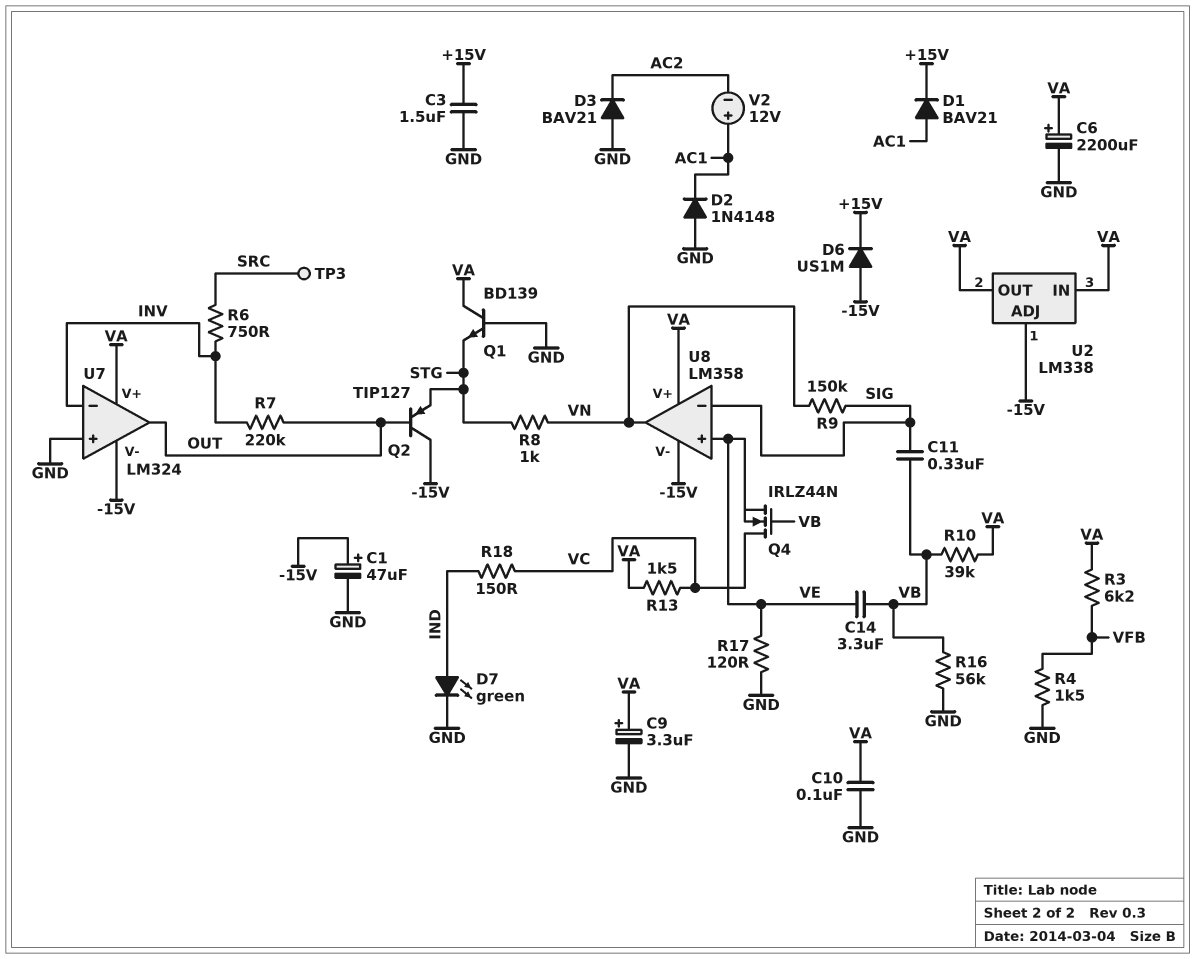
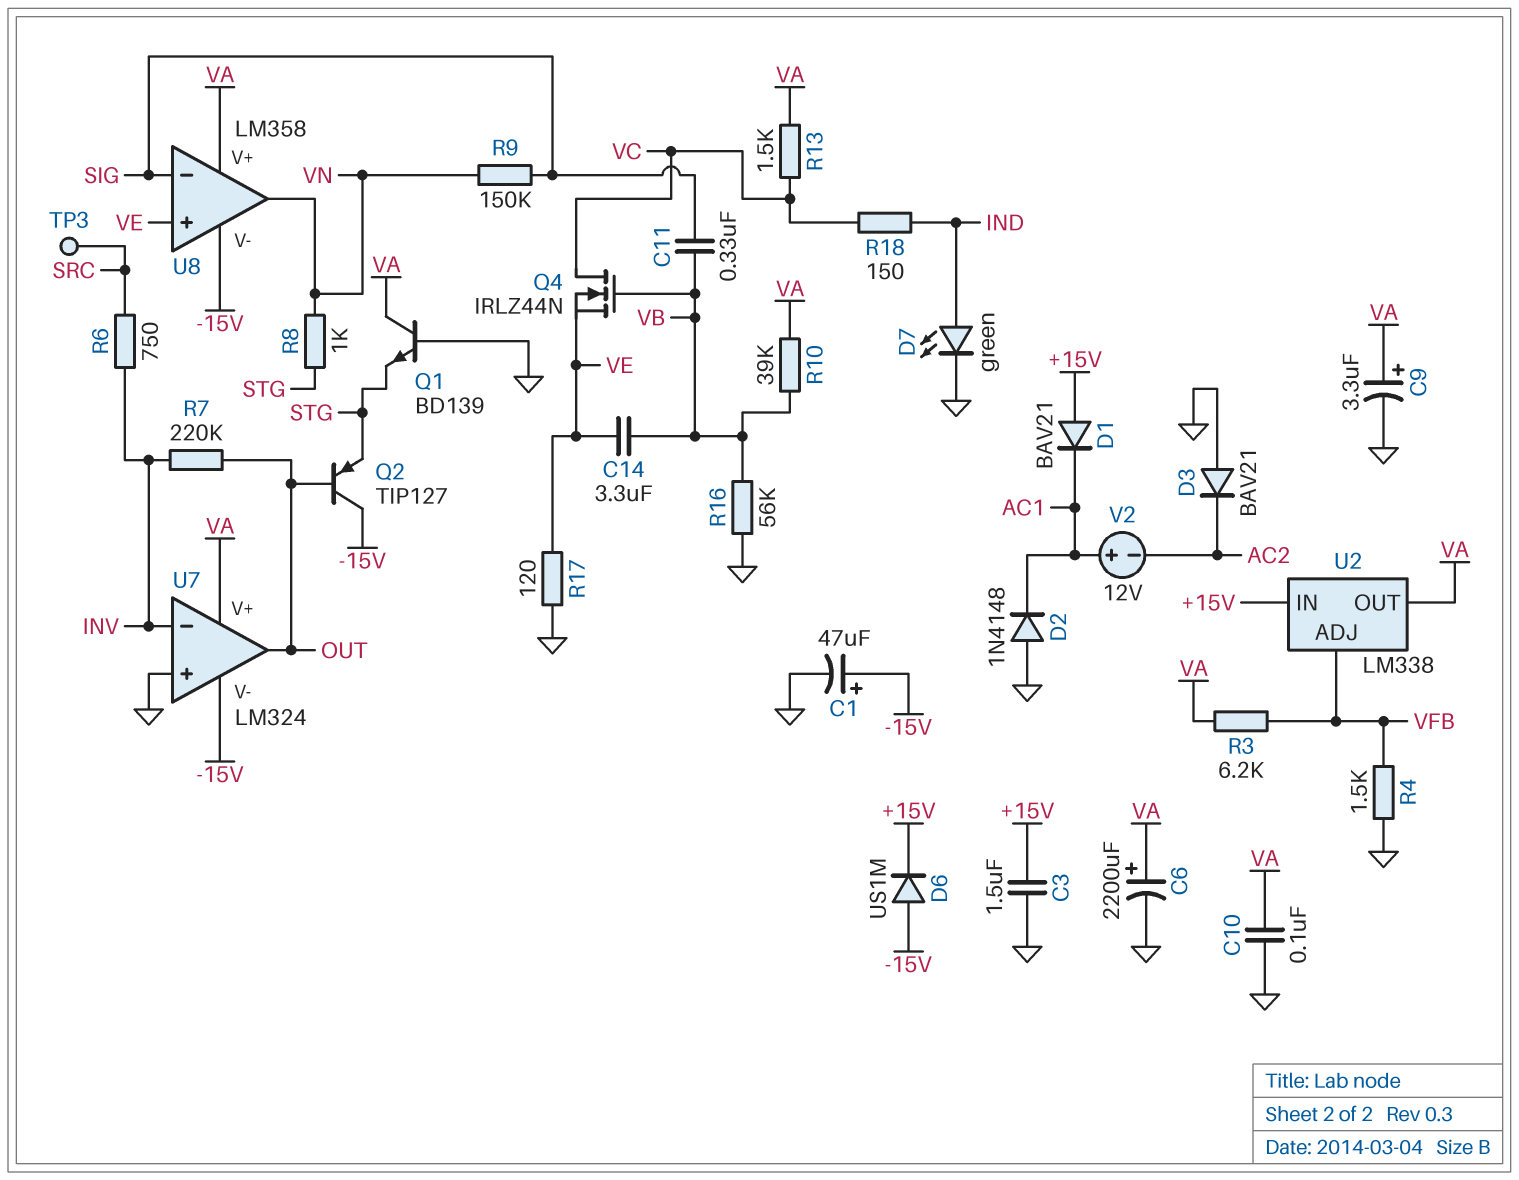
D1: diode BAV21 (A AC1, K +15V) -> diode BAV21 (A +15V, K AC1)
U2 pin ADJ: -15V -> VFB
U2 pin IN: VA -> +15V

